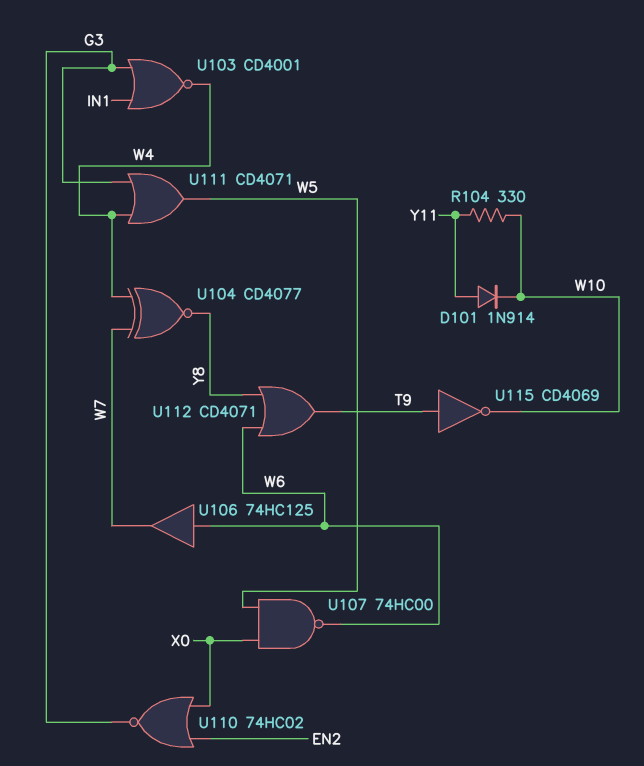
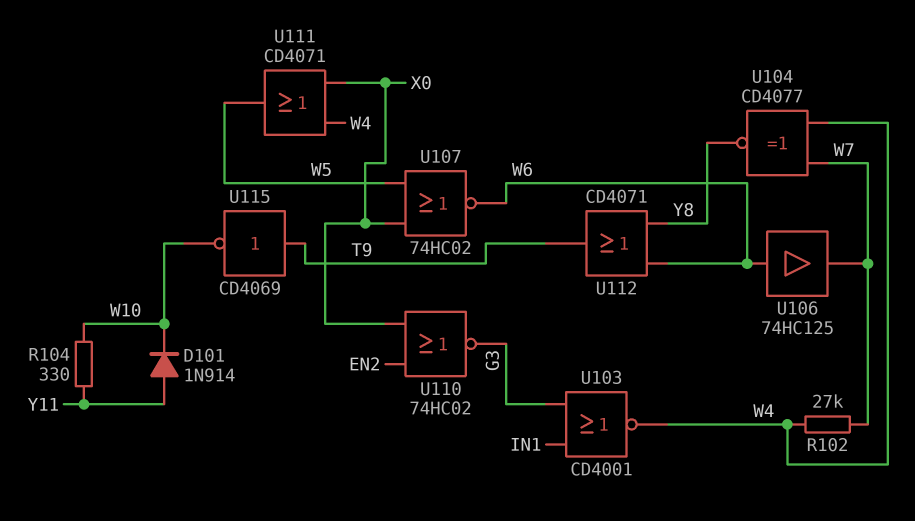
R102: none -> 27k (W4, W7)
U107: NAND 74HC00 (in W5, in X0, out W6) -> NOR 74HC02 (in W5, in X0, out W6)
U111: OR CD4071 (in G3, in W4, out W5) -> OR CD4071 (in W4, in X0, out W5)

